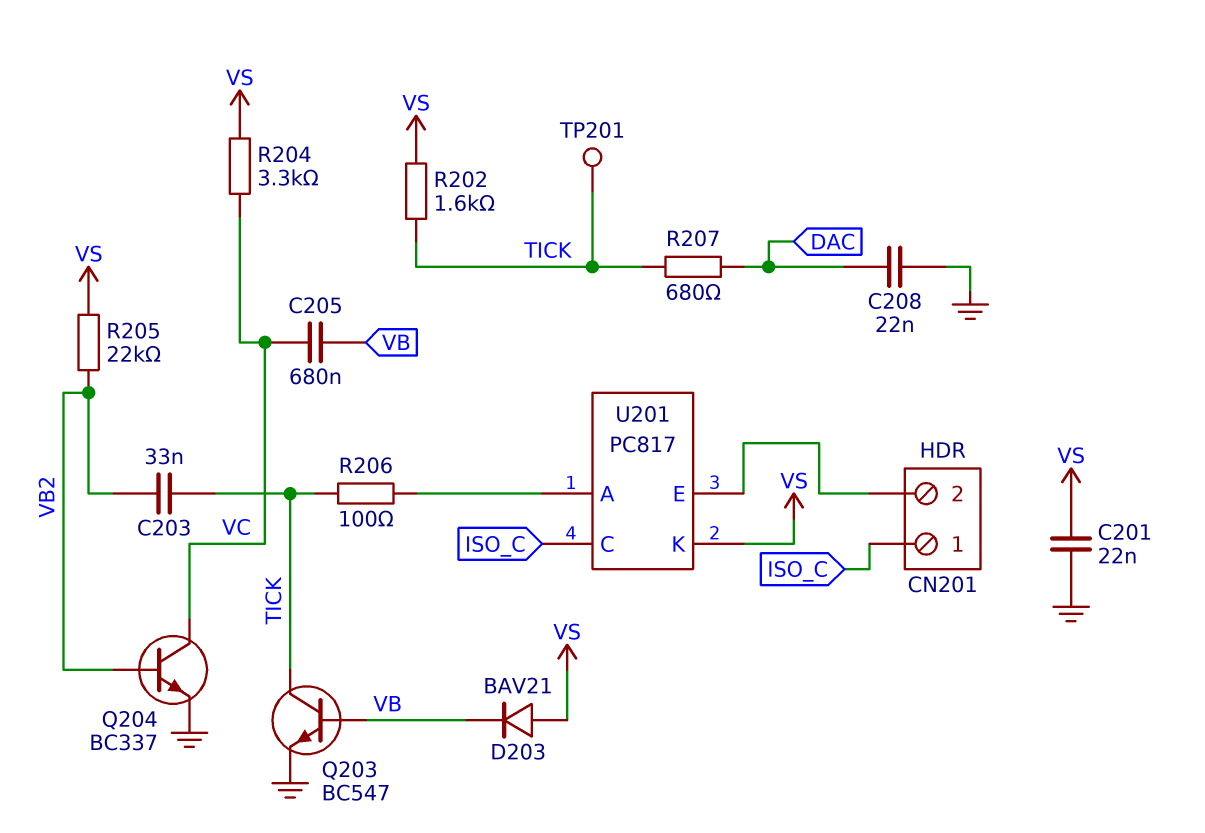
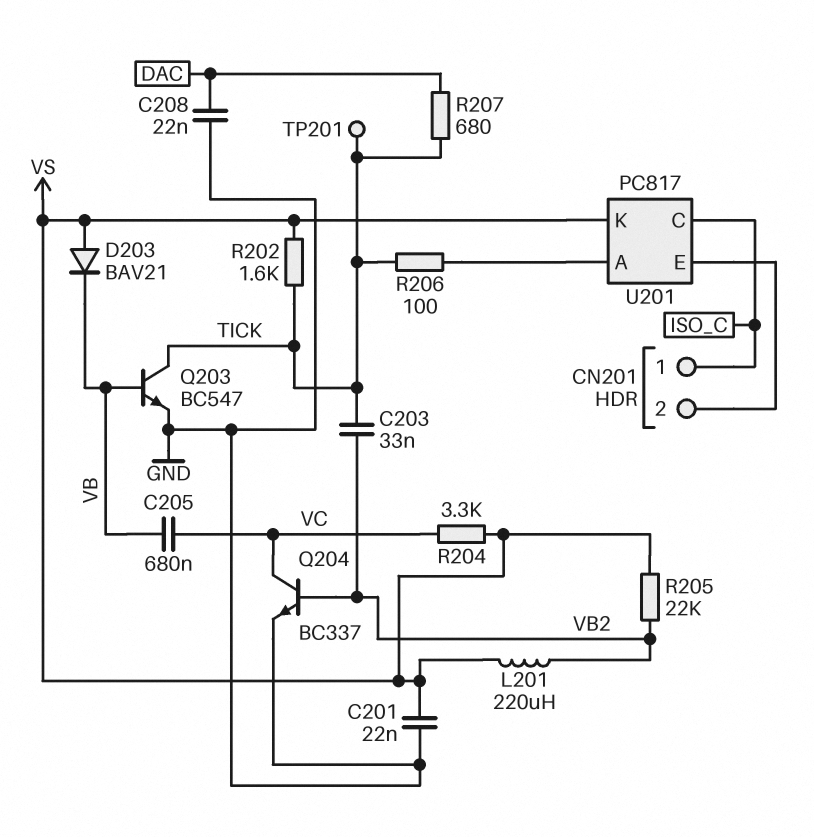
L201: none -> 220uH (VB2, VS)

